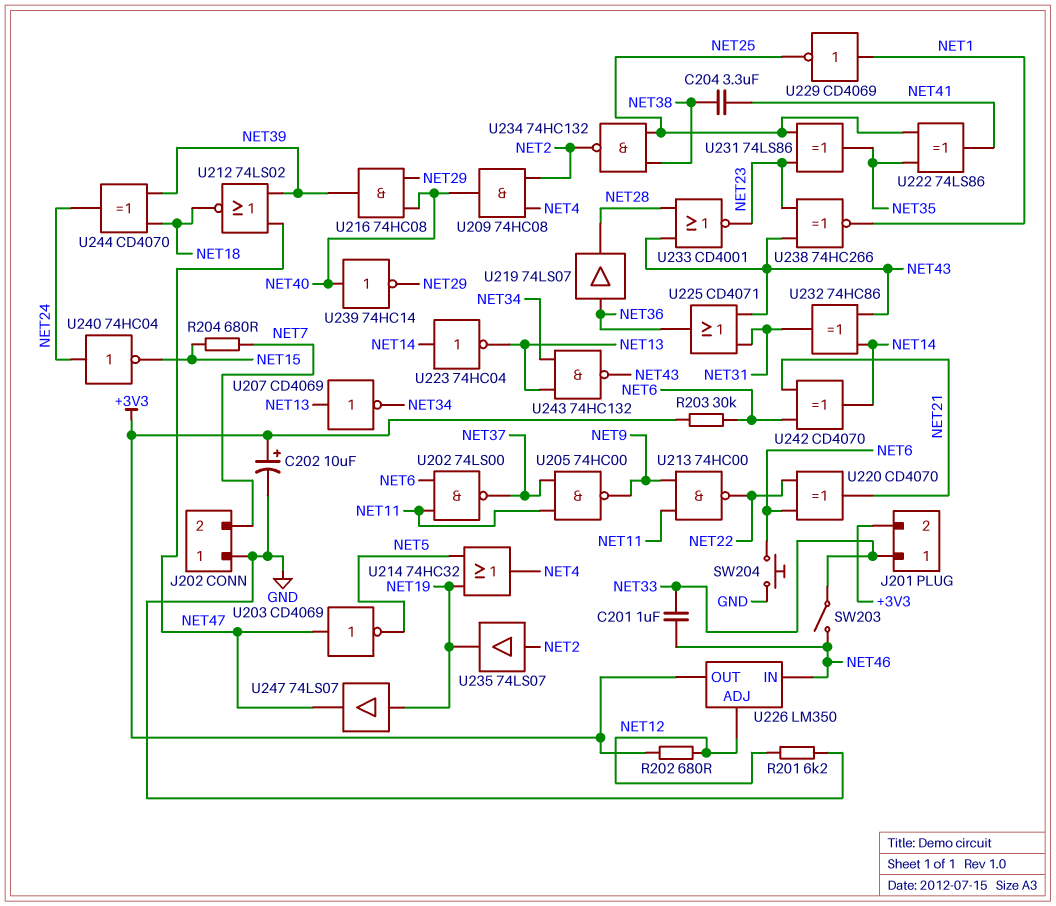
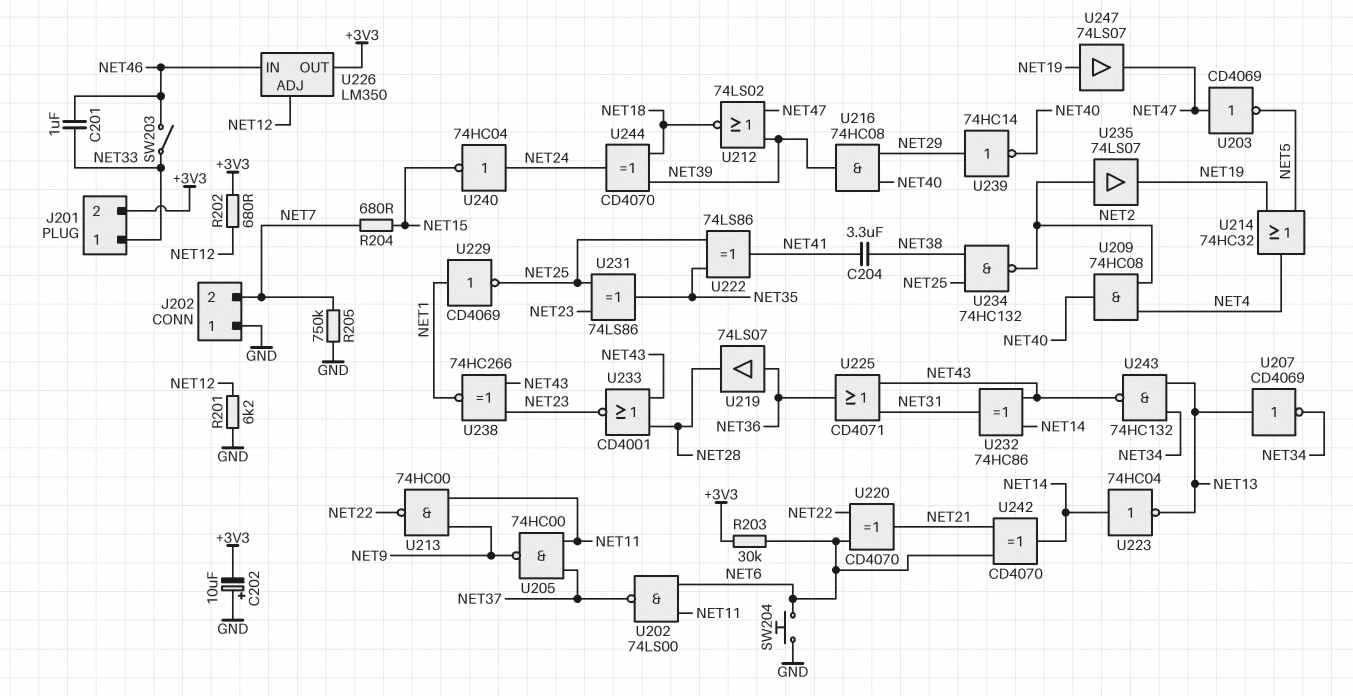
C202: 10uF (plus +3V3, minus GND) -> 10uF (plus GND, minus +3V3)
R205: none -> 750k (GND, NET7)
U239: NOT 74HC14 (in NET40, out NET29) -> NOT 74HC14 (in NET29, out NET40)

